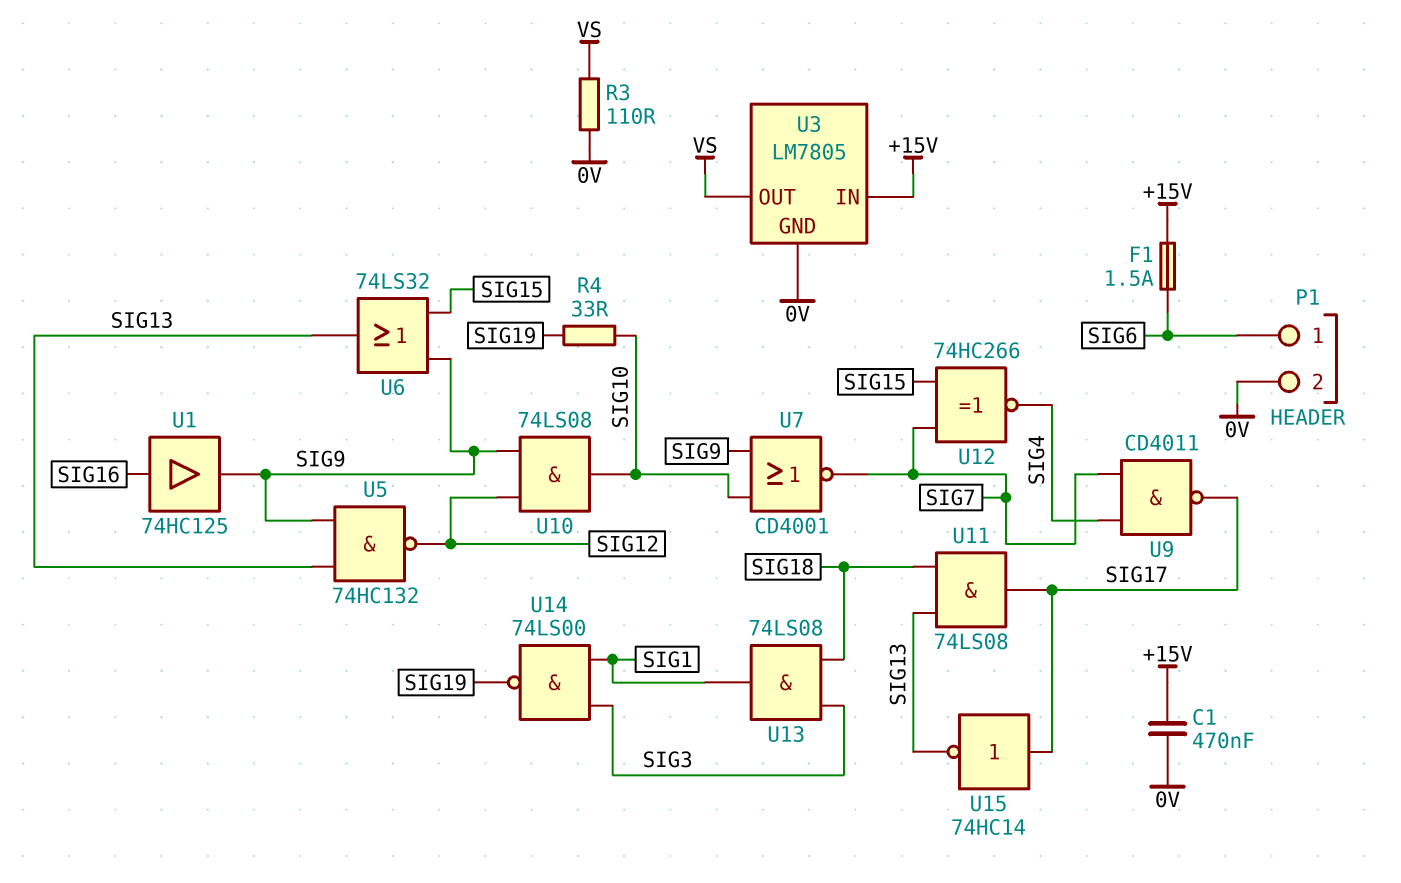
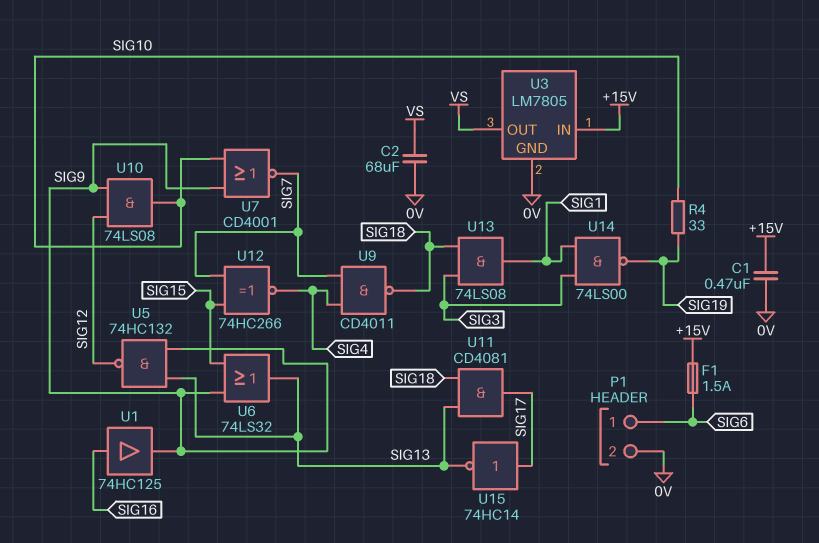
C2: none -> 68uF (0V, VS)
R3: 110 (0V, VS) -> none
U9: NAND CD4011 (in SIG4, in SIG7, out SIG17) -> NAND CD4011 (in SIG4, in SIG7, out SIG18)
U11: AND 74LS08 (in SIG13, in SIG18, out SIG17) -> AND CD4081 (in SIG13, in SIG18, out SIG17)

